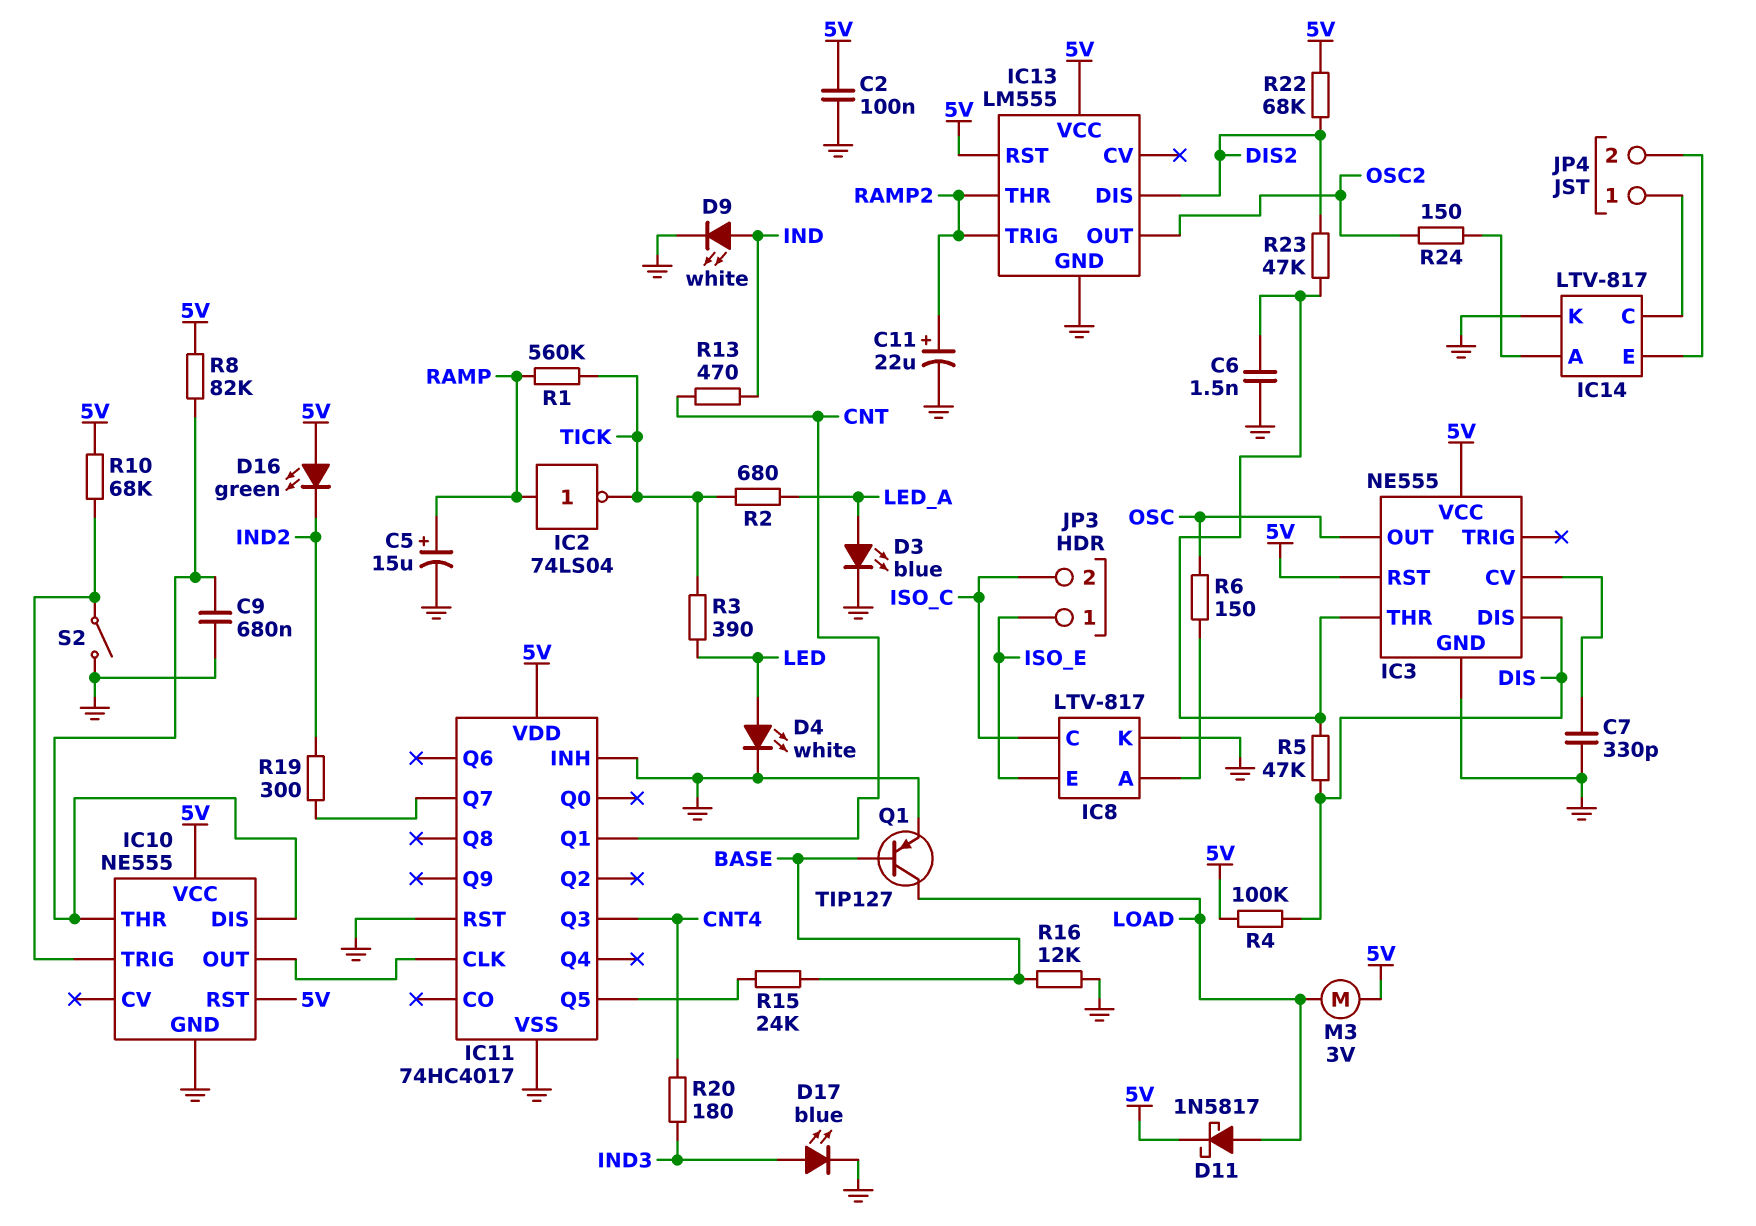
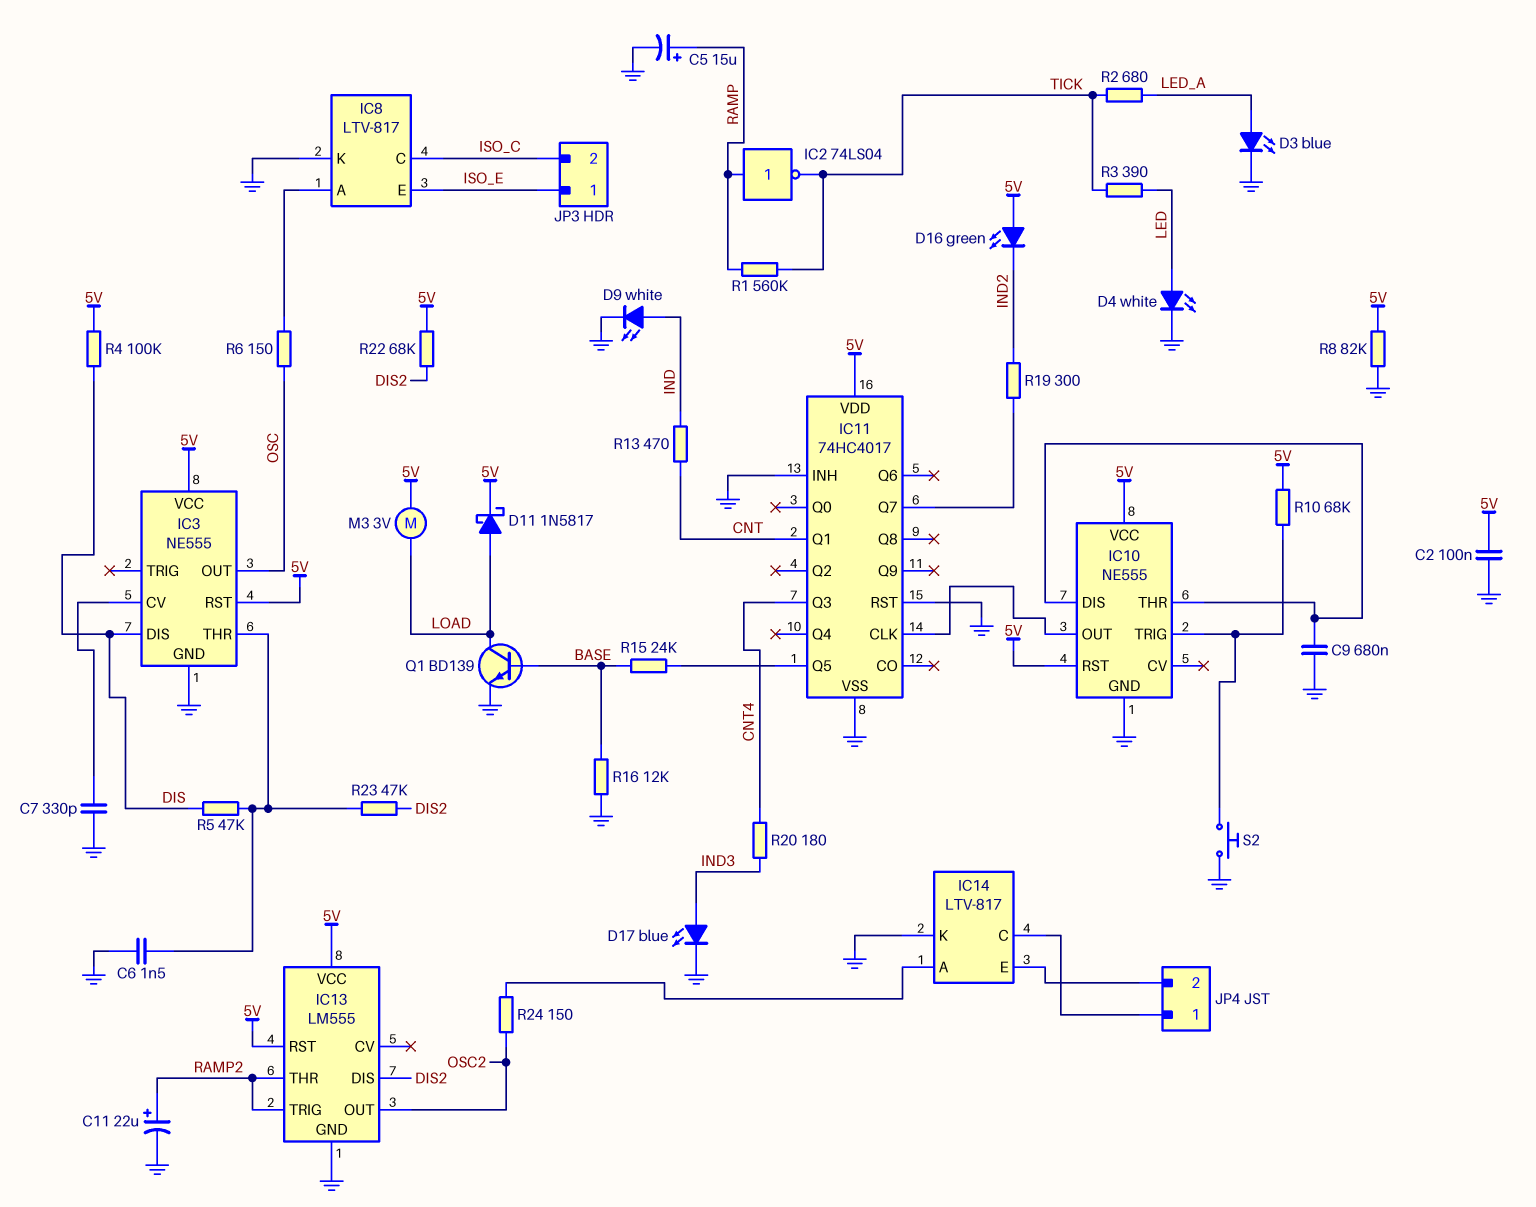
Q1: PNP TIP127 (B BASE, C LOAD, E GND) -> NPN BD139 (B BASE, C LOAD, E GND)
R8: 82k (5V, IC10/DIS) -> 82k (5V, GND)
S2: switch (GND, IC10/TRIG) -> button (GND, IC10/TRIG)

